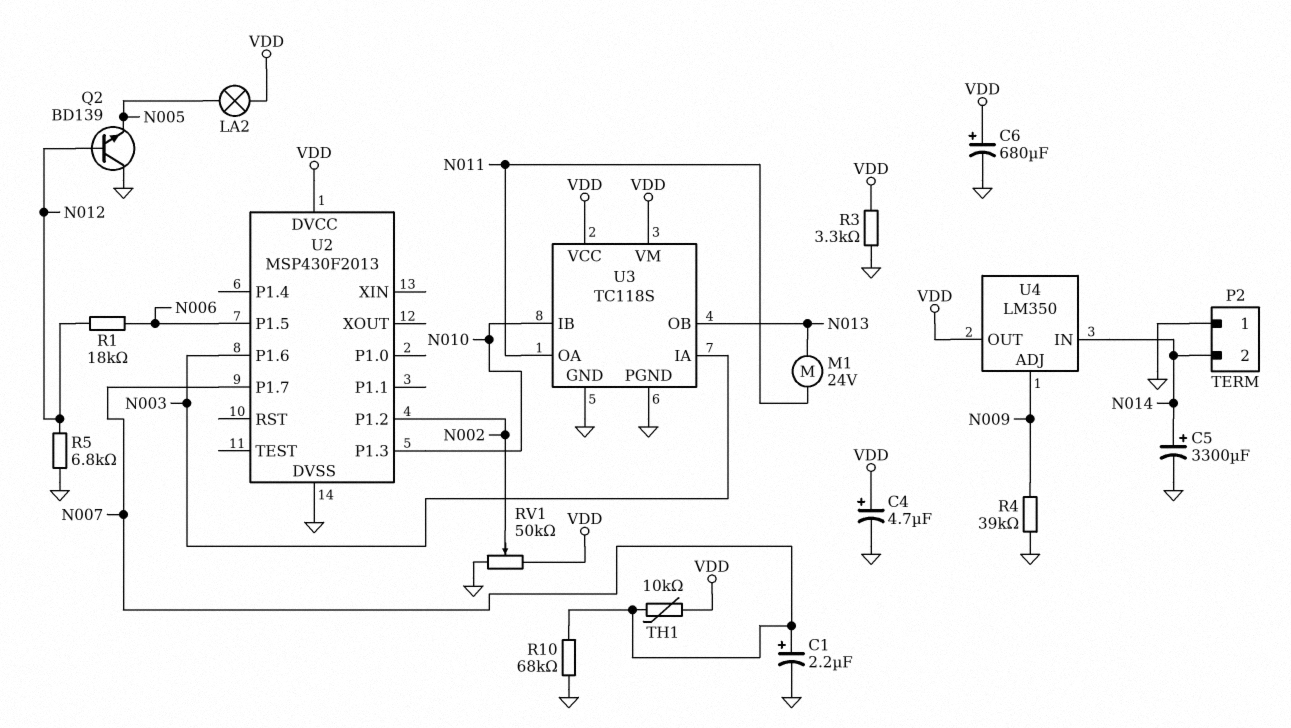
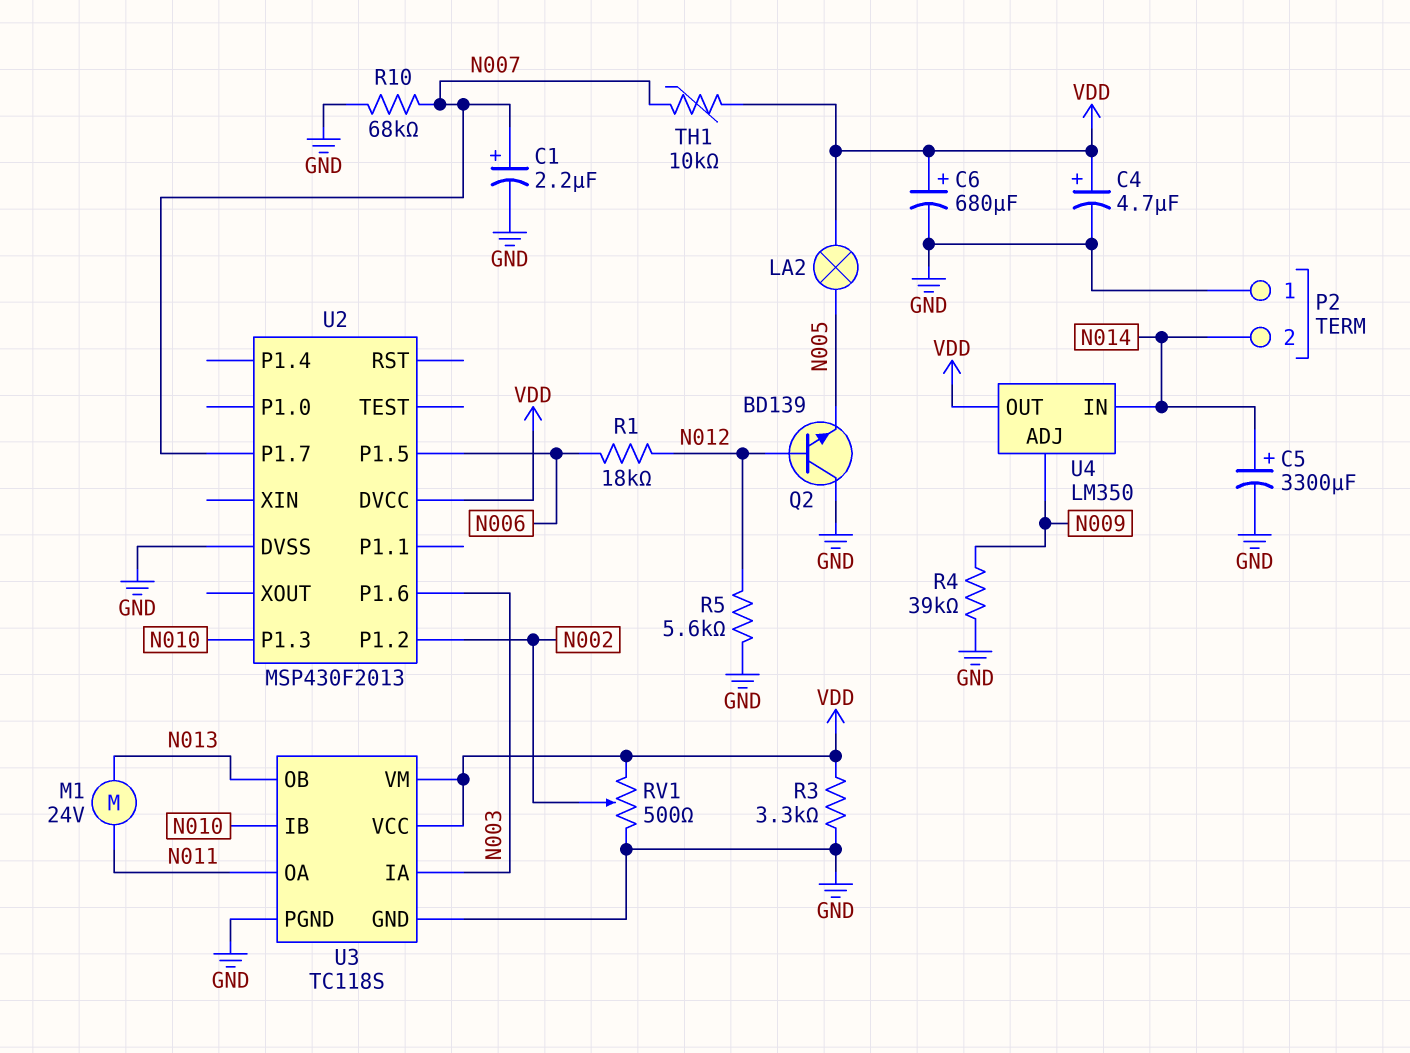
R5: 6.8k (GND, N012) -> 5.6k (GND, N012)
RV1: 50k (GND, VDD, wiper N002) -> 500 (GND, VDD, wiper N002)

